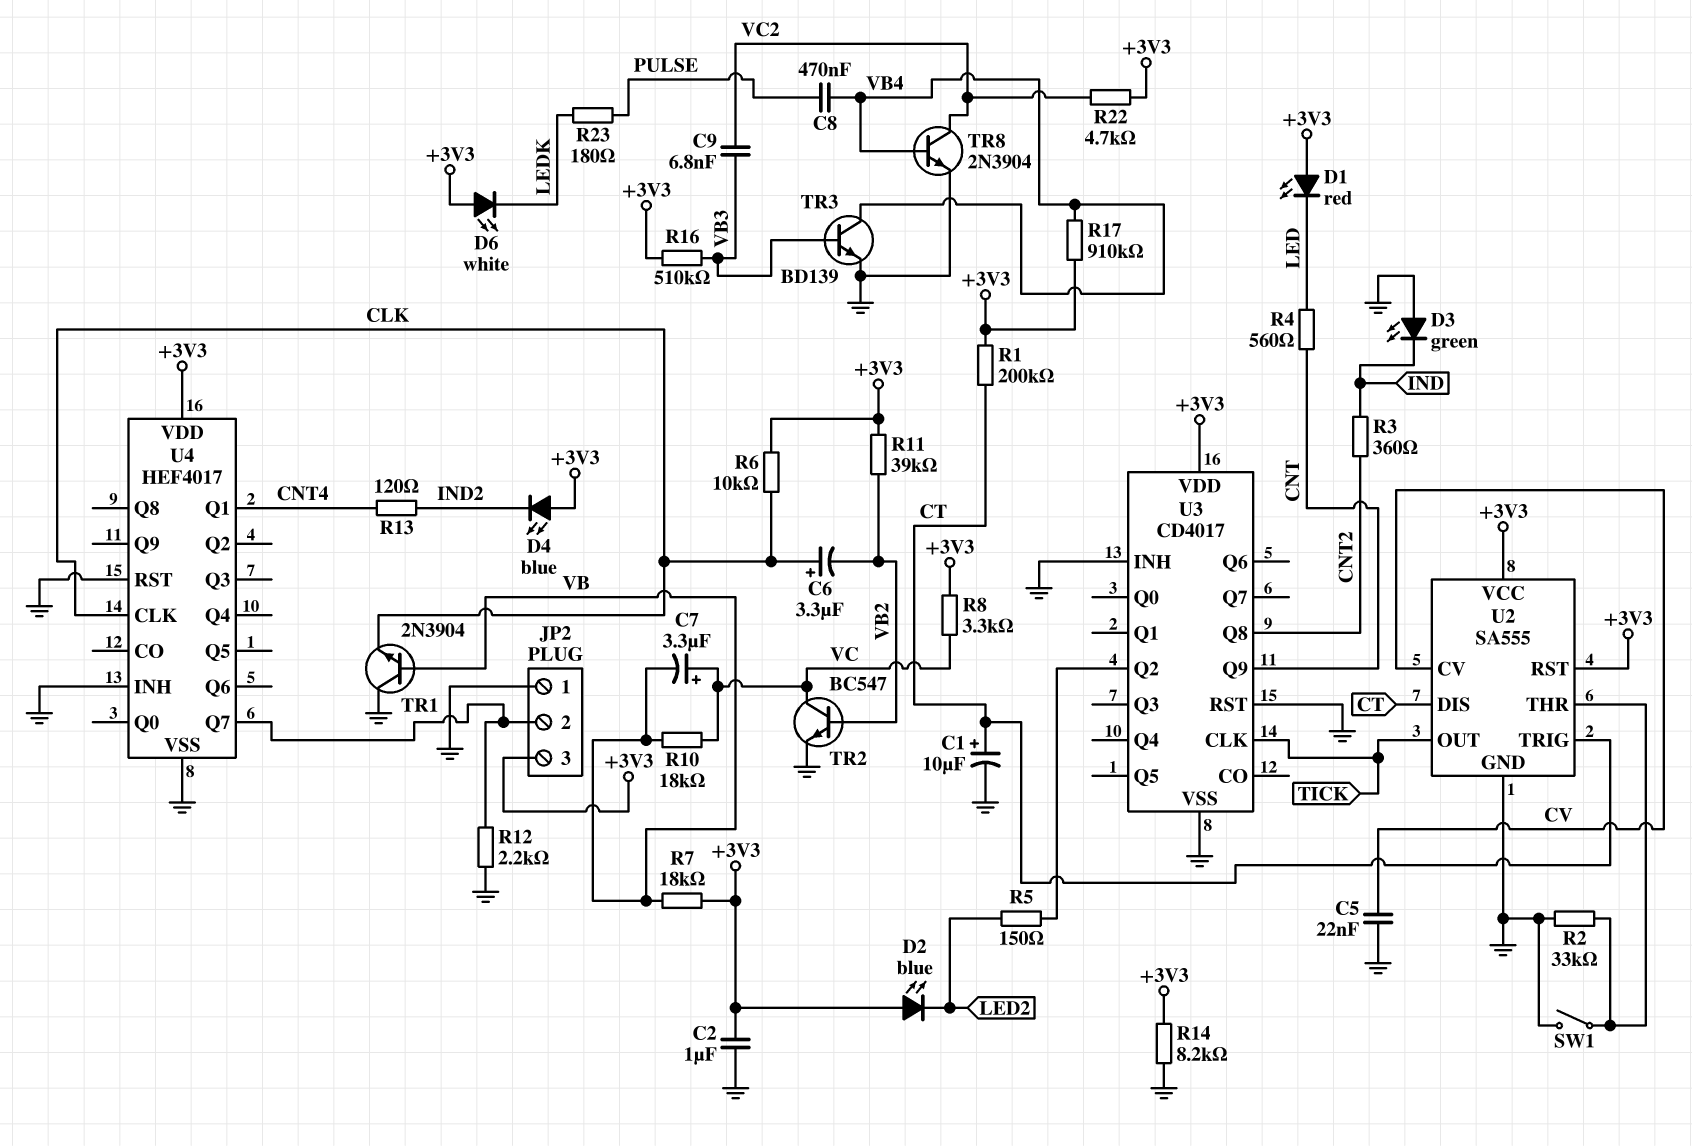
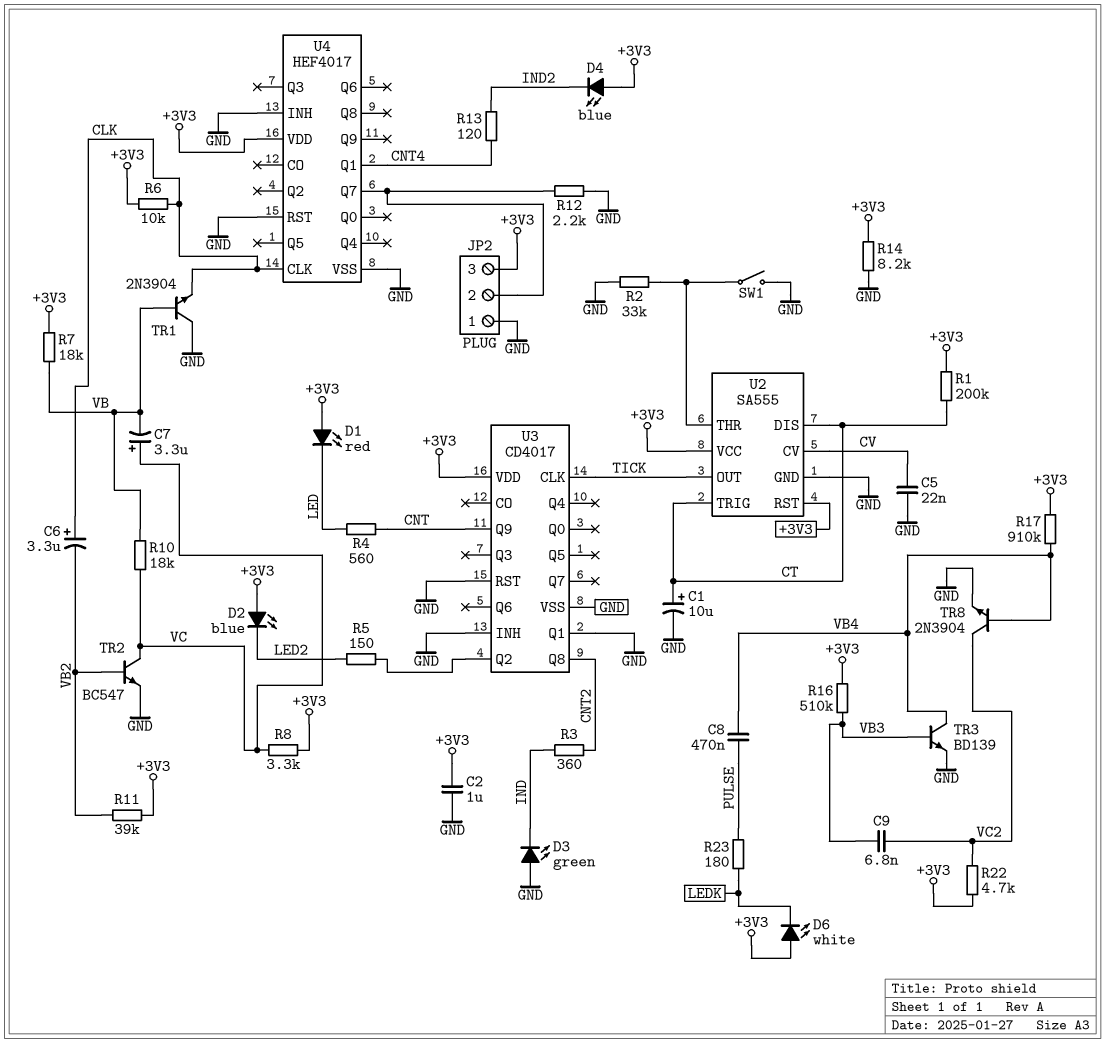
U3 pin Q1: none -> GND

